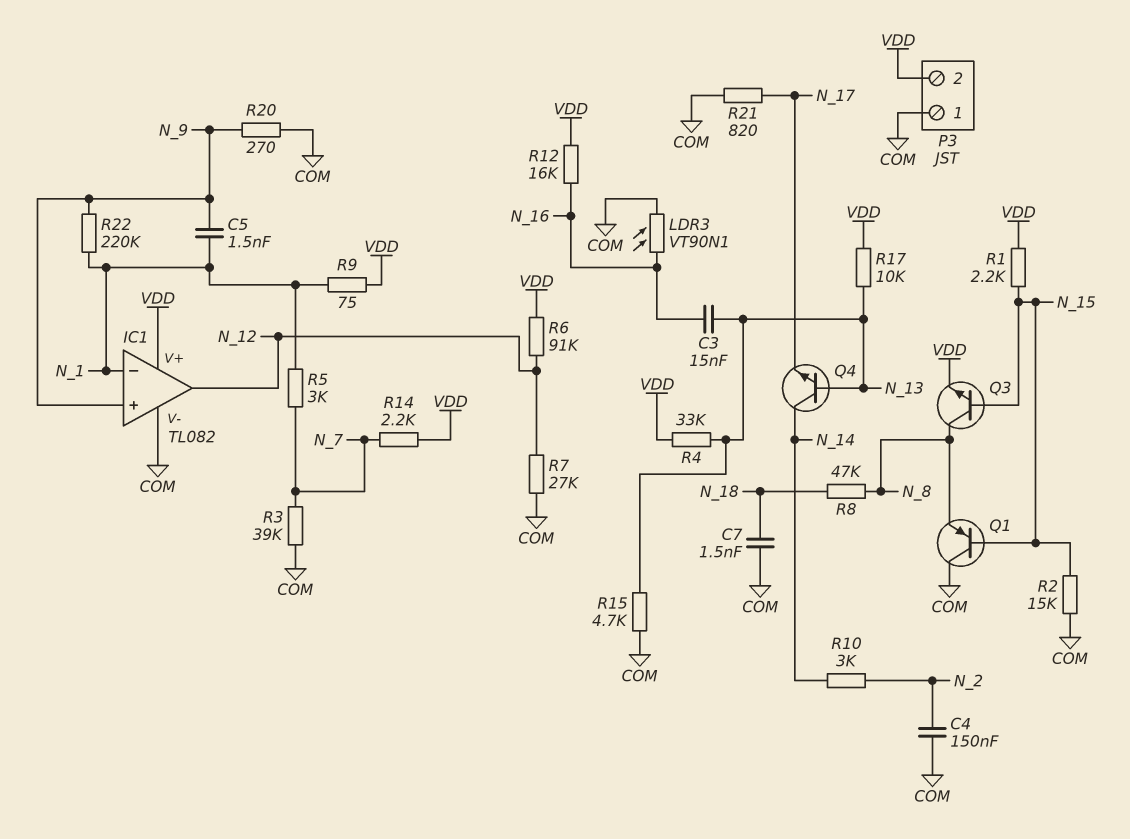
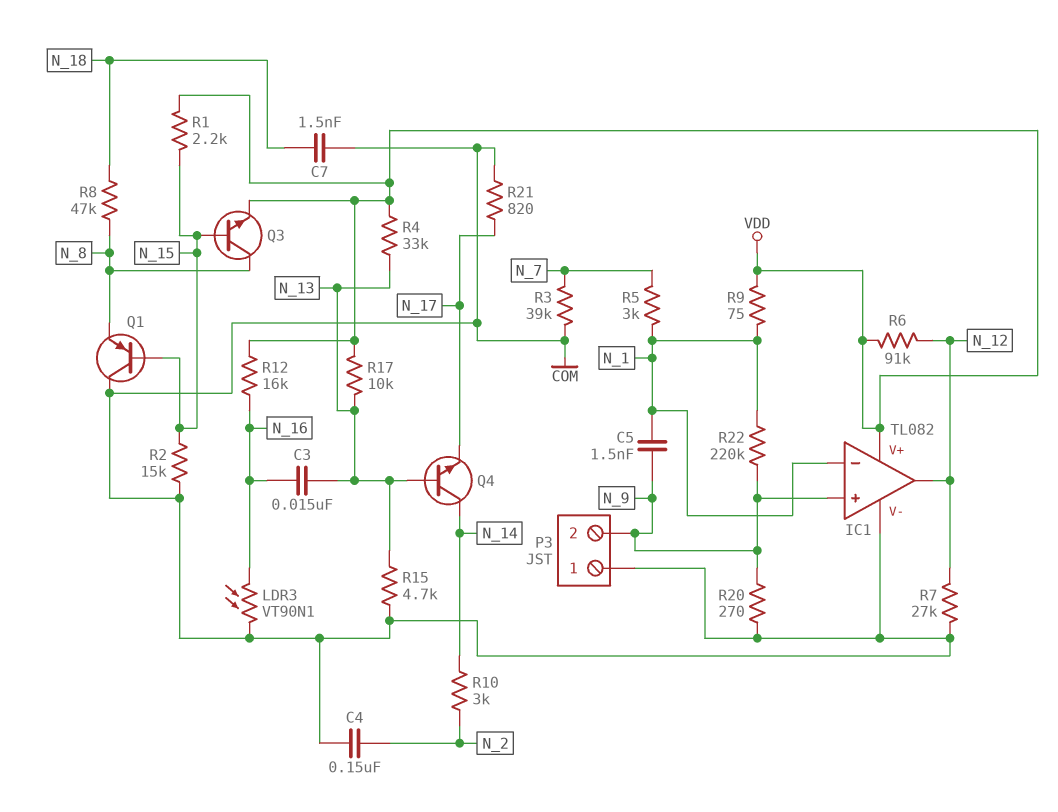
P3 pin 2: VDD -> N_9
R14: 2.2k (N_7, VDD) -> none

